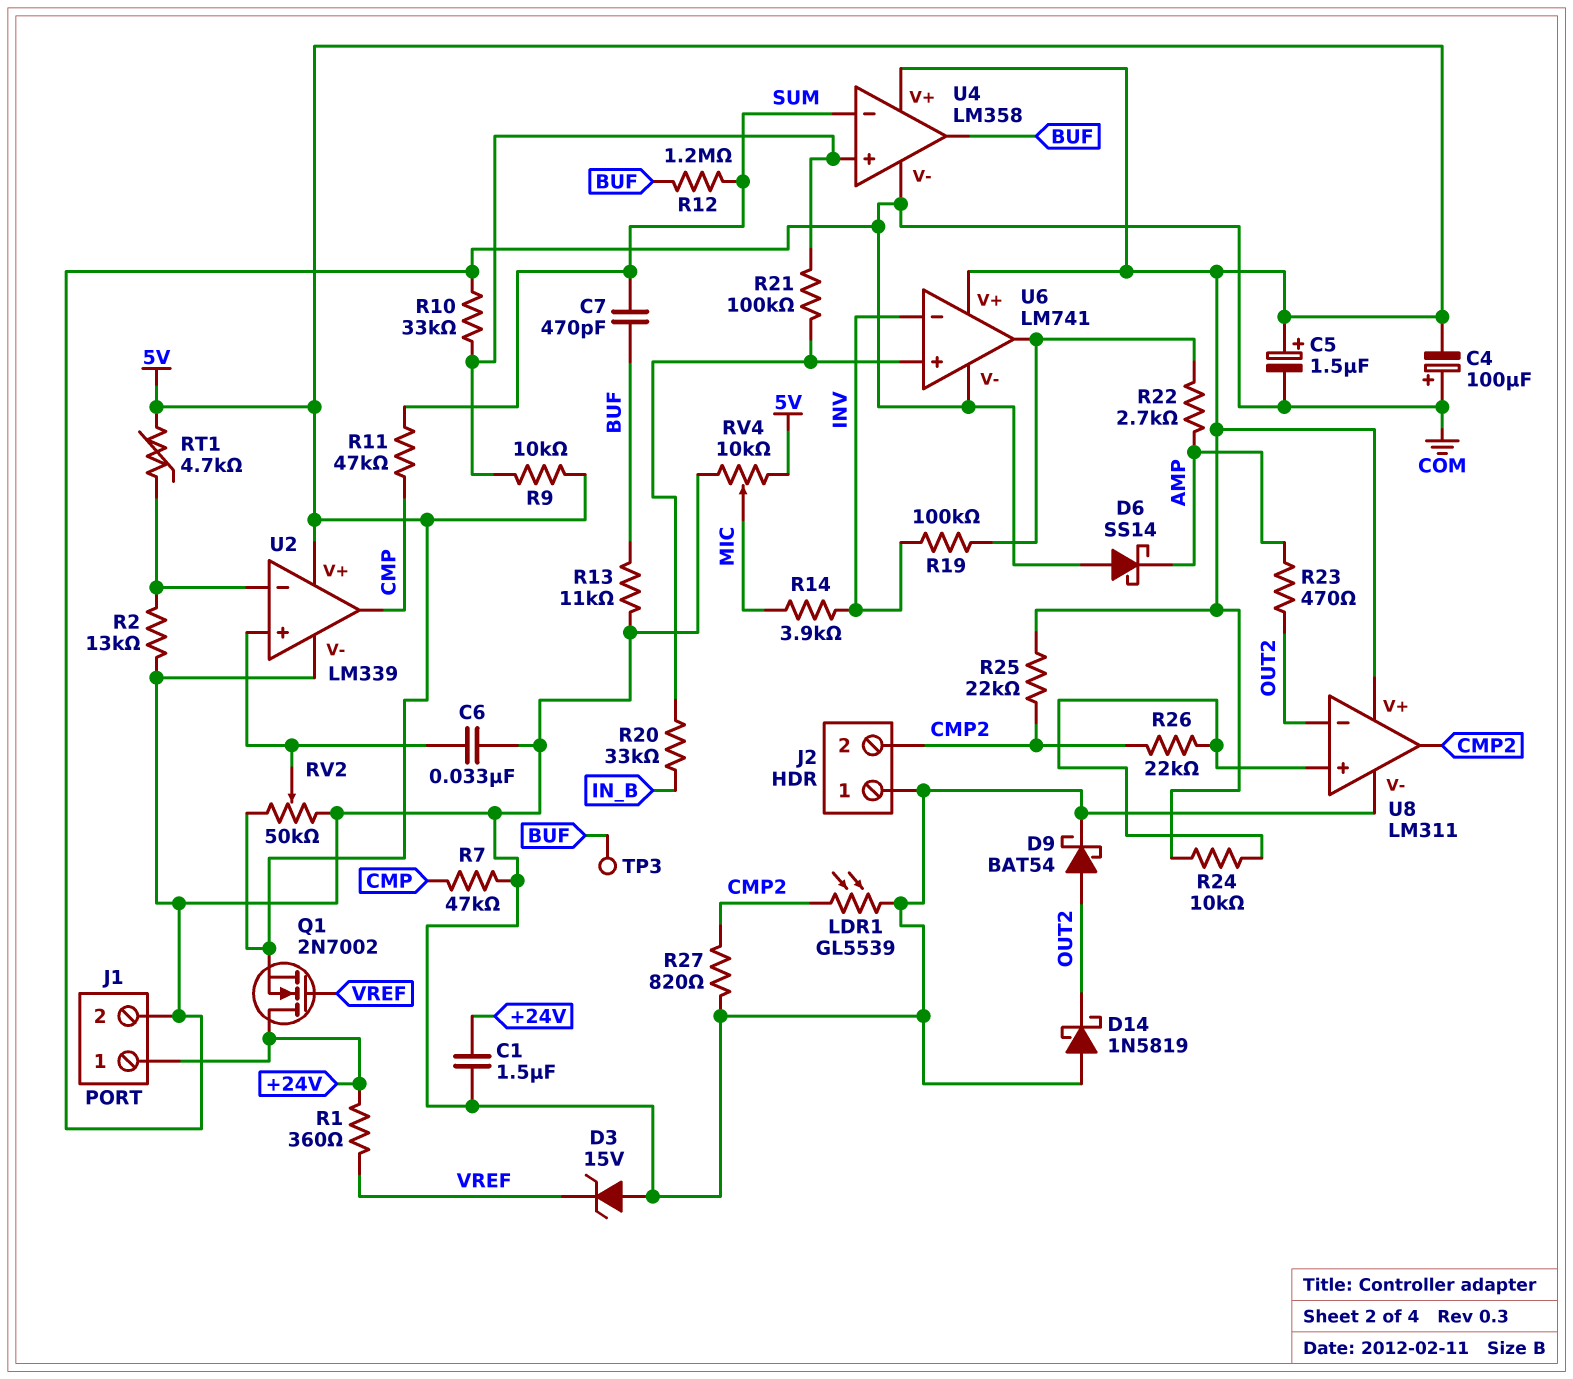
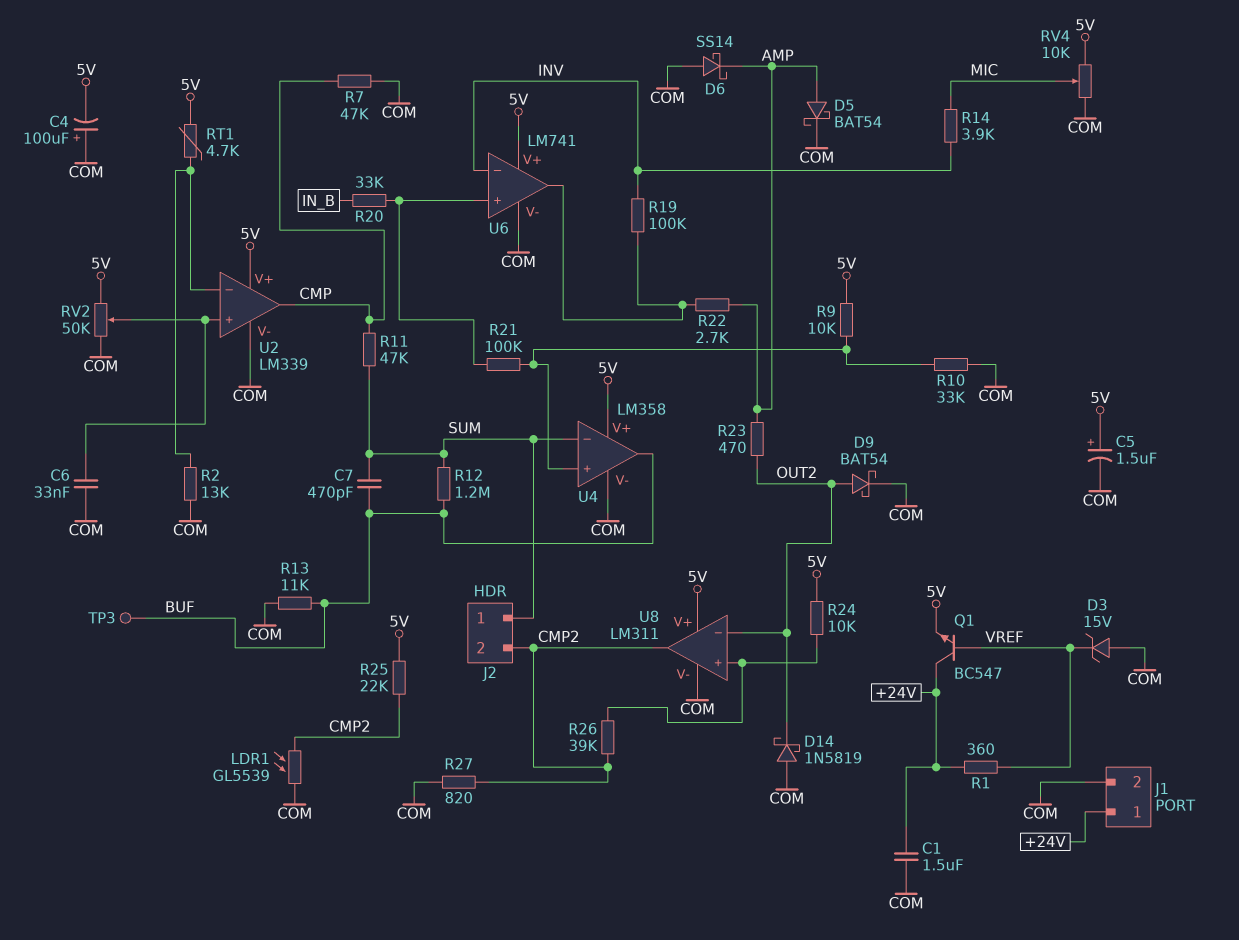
D5: none -> schottky BAT54 (A AMP, K COM)
J2 pin 1: COM -> SUM
Q1: NMOS 2N7002 (G VREF, D +24V, S 5V) -> NPN BC547 (B VREF, C +24V, E 5V)
R26: 22k (CMP2, U8/in+) -> 39k (CMP2, U8/in+)

